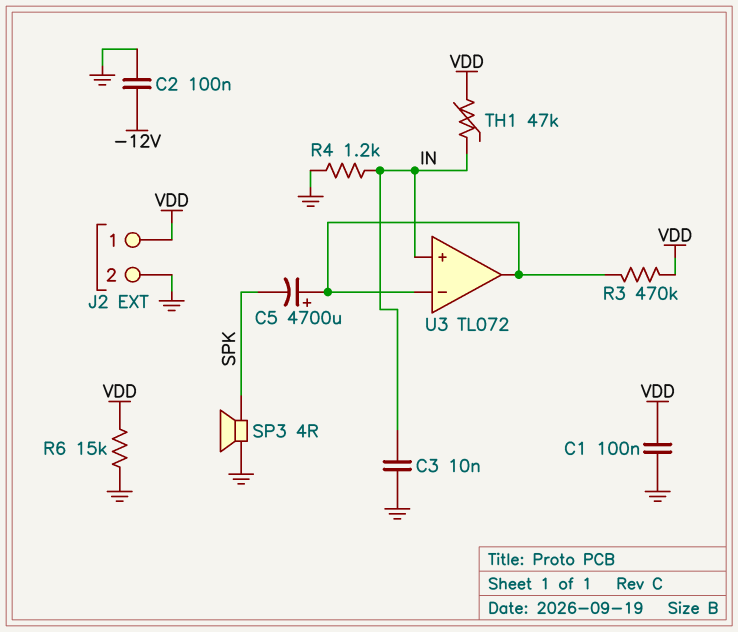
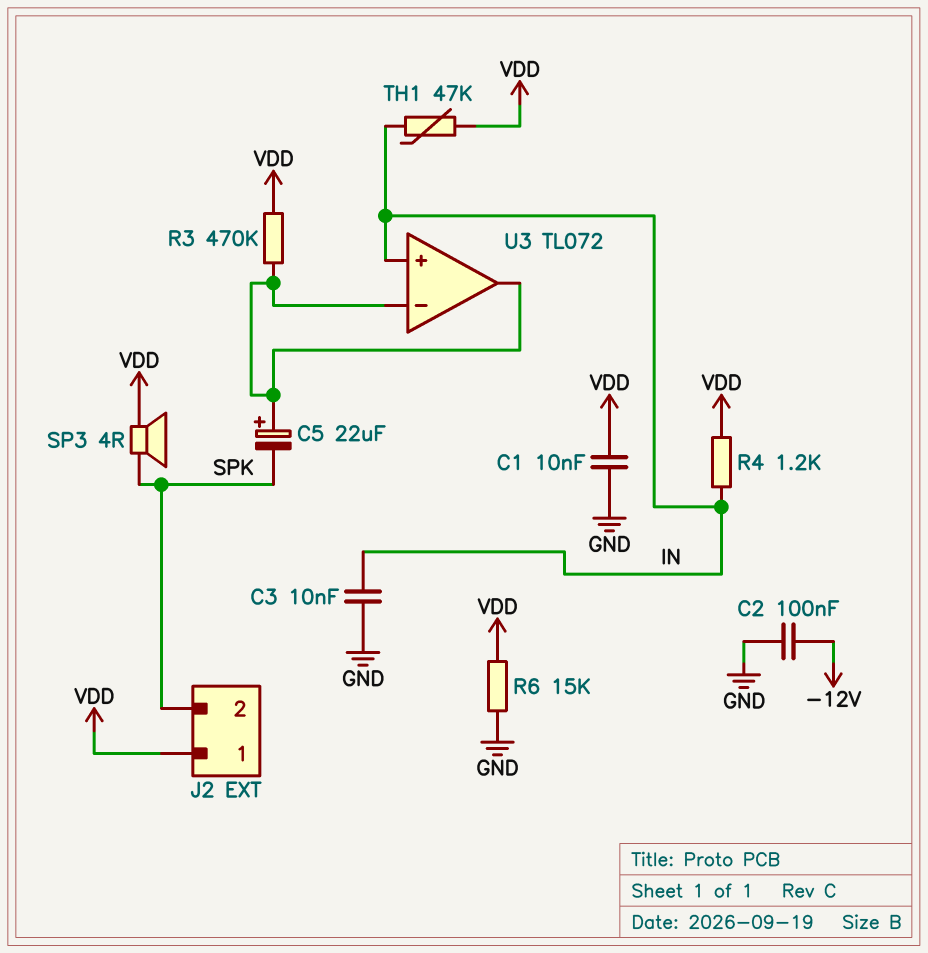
C1: 100nF (GND, VDD) -> 10nF (GND, VDD)
C5: 4700uF (plus U3/in-, minus SPK) -> 22uF (plus U3/in-, minus SPK)
J2 pin 2: GND -> SPK
R4: 1.2k (GND, IN) -> 1.2k (IN, VDD)
SP3: speaker 4R (GND, SPK) -> speaker 4R (SPK, VDD)

